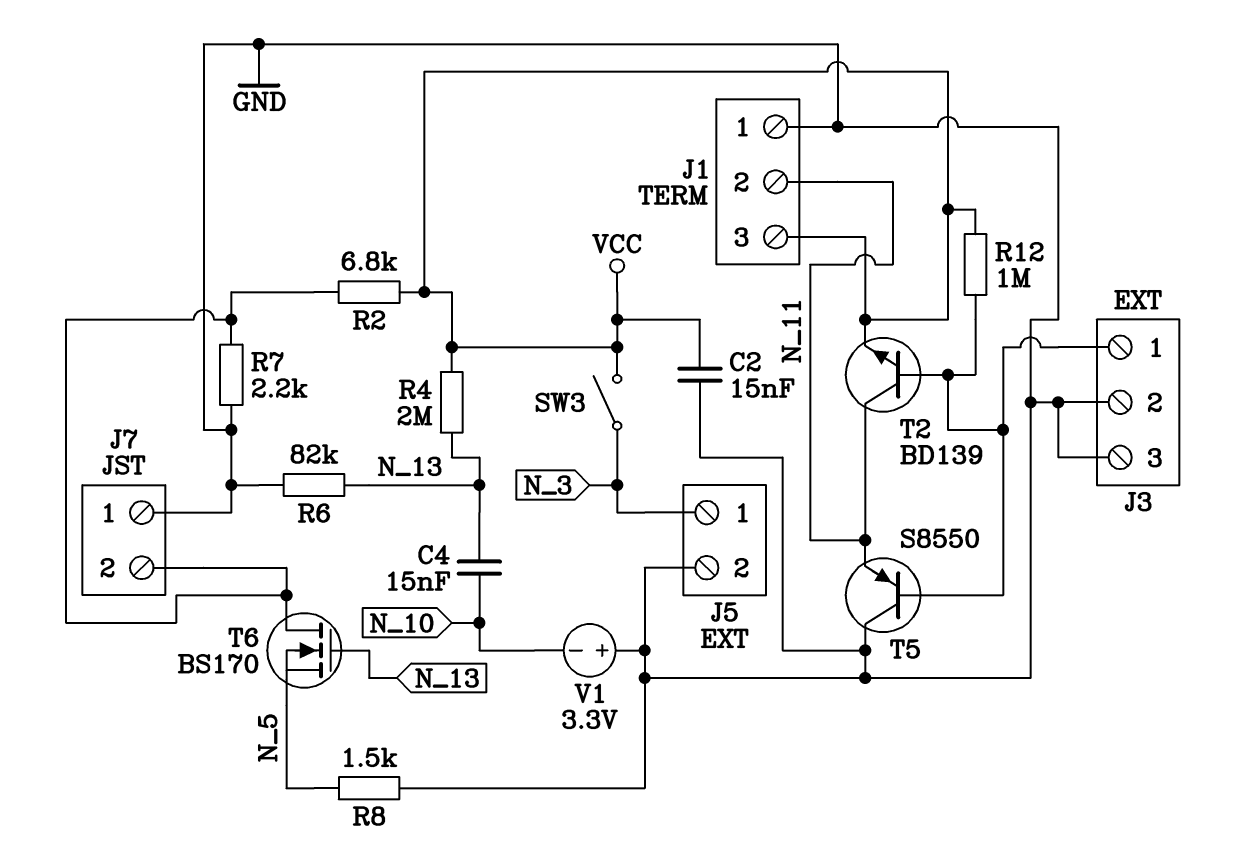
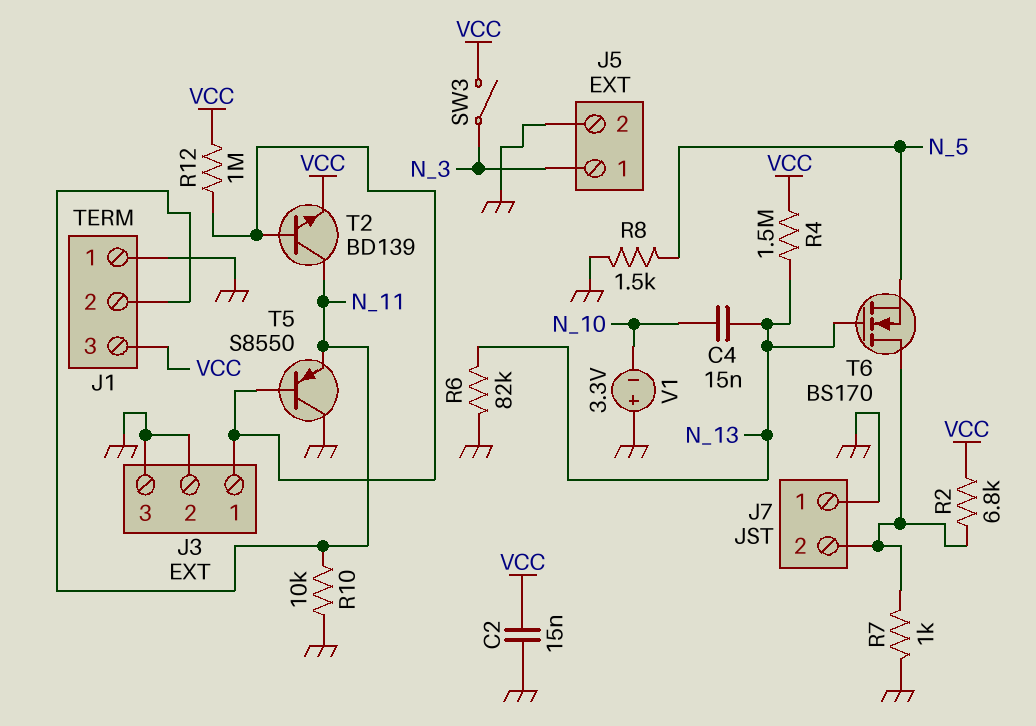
R4: 2M (N_13, VCC) -> 1.5M (N_13, VCC)
R7: 2.2k (GND, J7/2) -> 1k (GND, J7/2)
R10: none -> 10k (GND, N_11)

